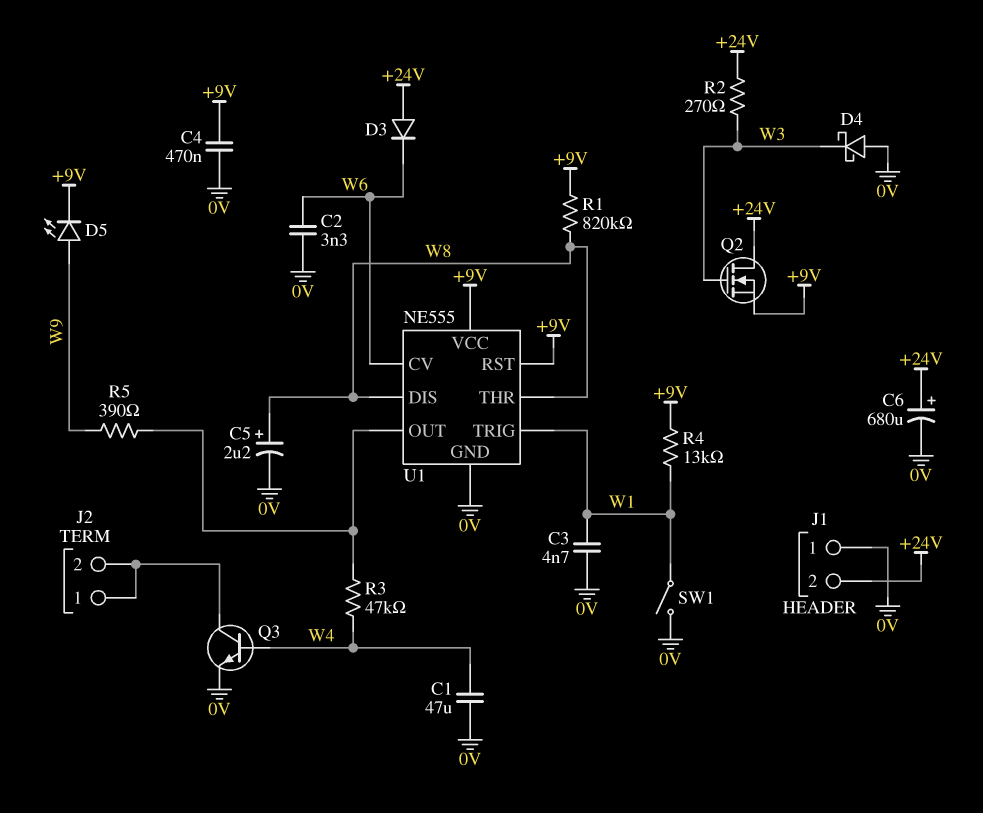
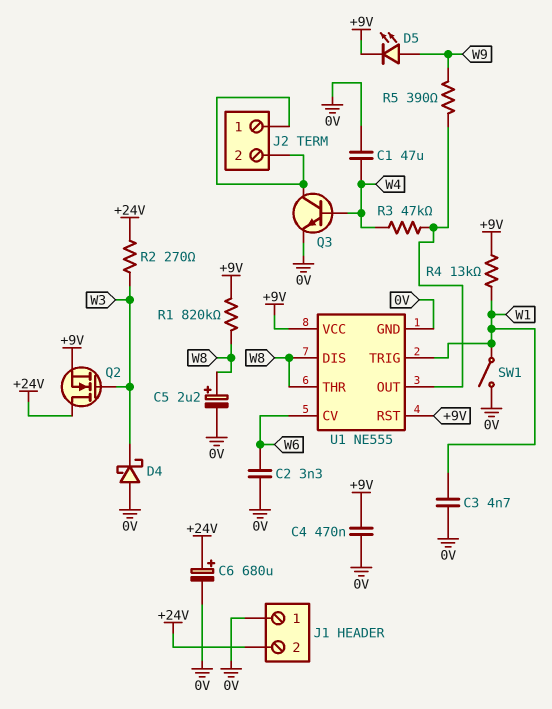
D3: diode (A +24V, K W6) -> none

